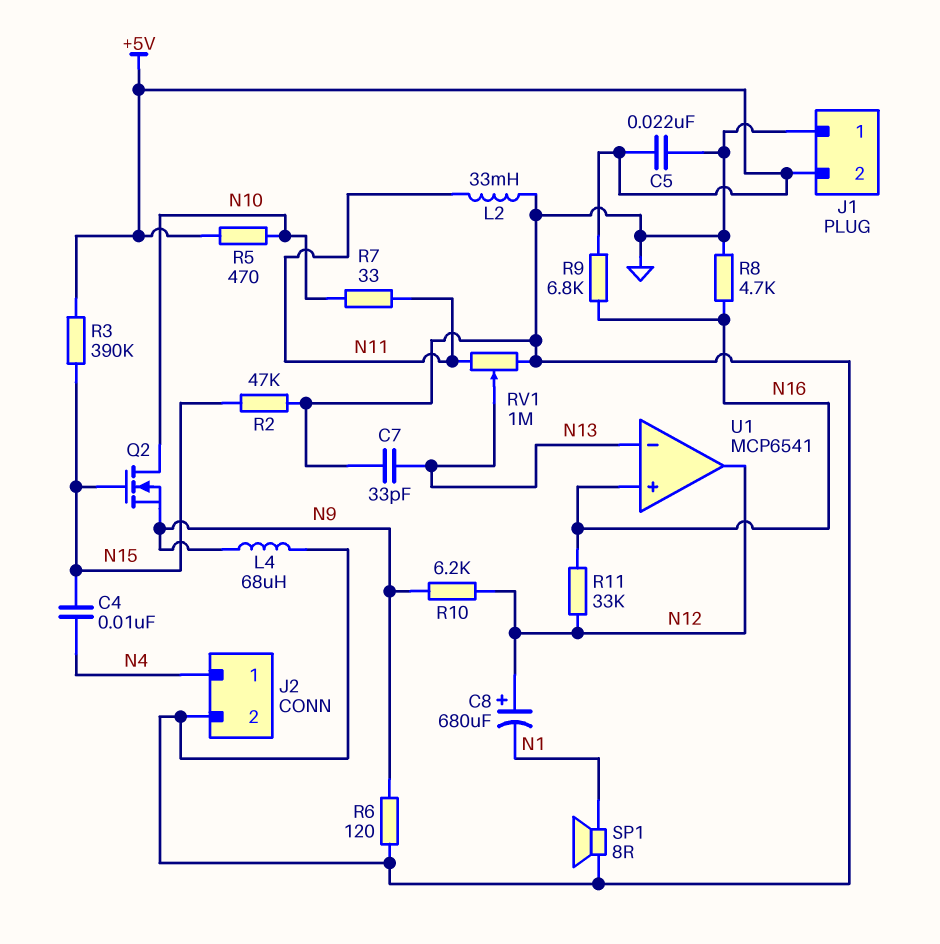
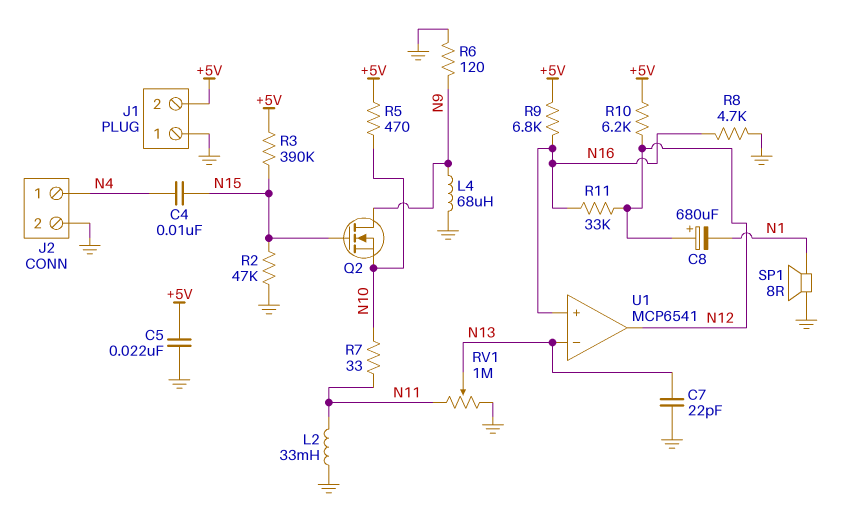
C7: 33pF (GND, N13) -> 22pF (GND, N13)
Q2: NMOS (G N15, D N10, S N9) -> NMOS (G N15, D N9, S N10)
R10: 6.2k (N9, N12) -> 6.2k (+5V, N12)

